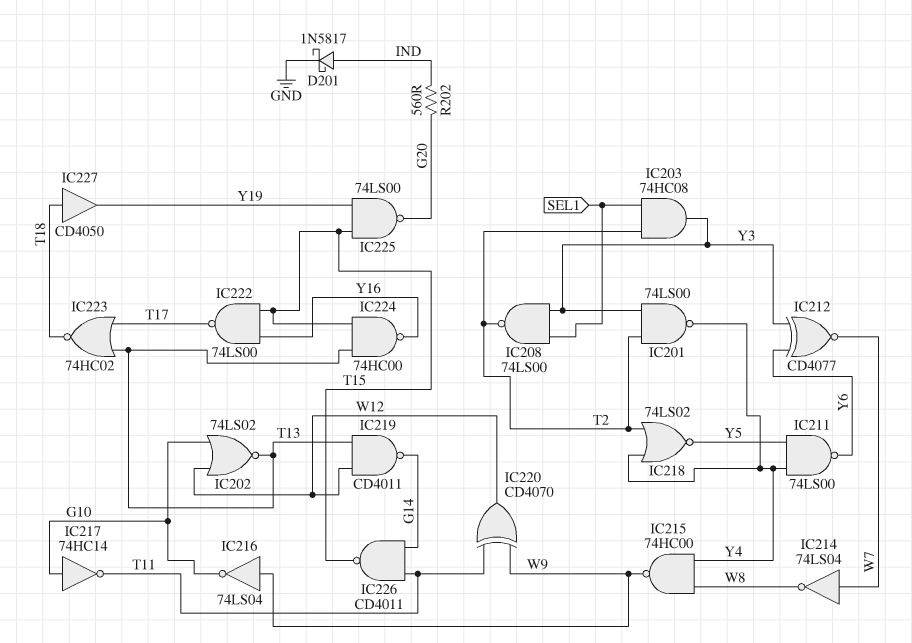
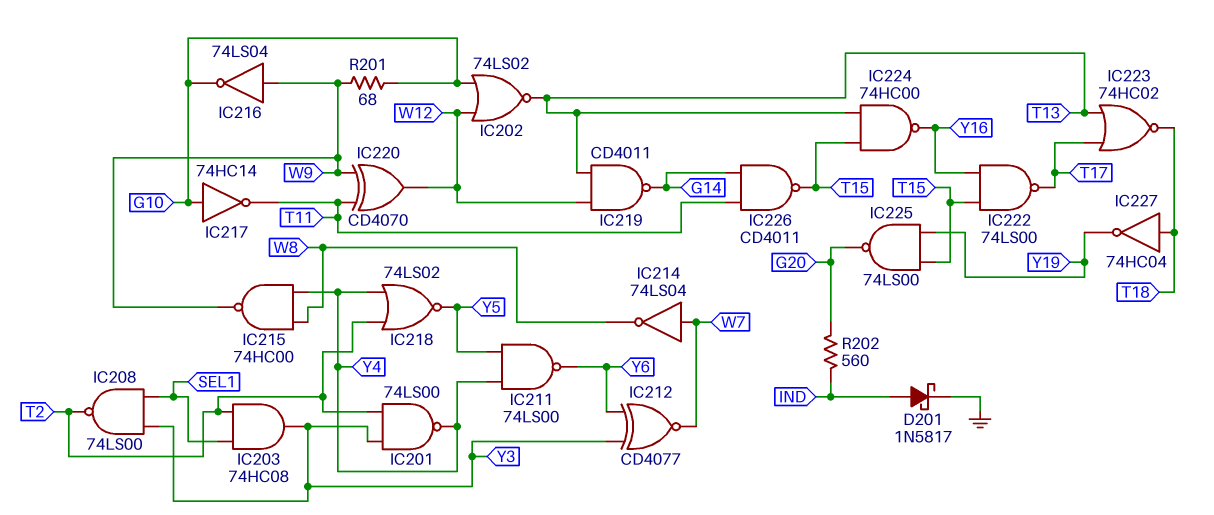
IC227: buffer CD4050 (in T18, out Y19) -> NOT 74HC04 (in T18, out Y19)
R201: none -> 68 (G10, W9)

